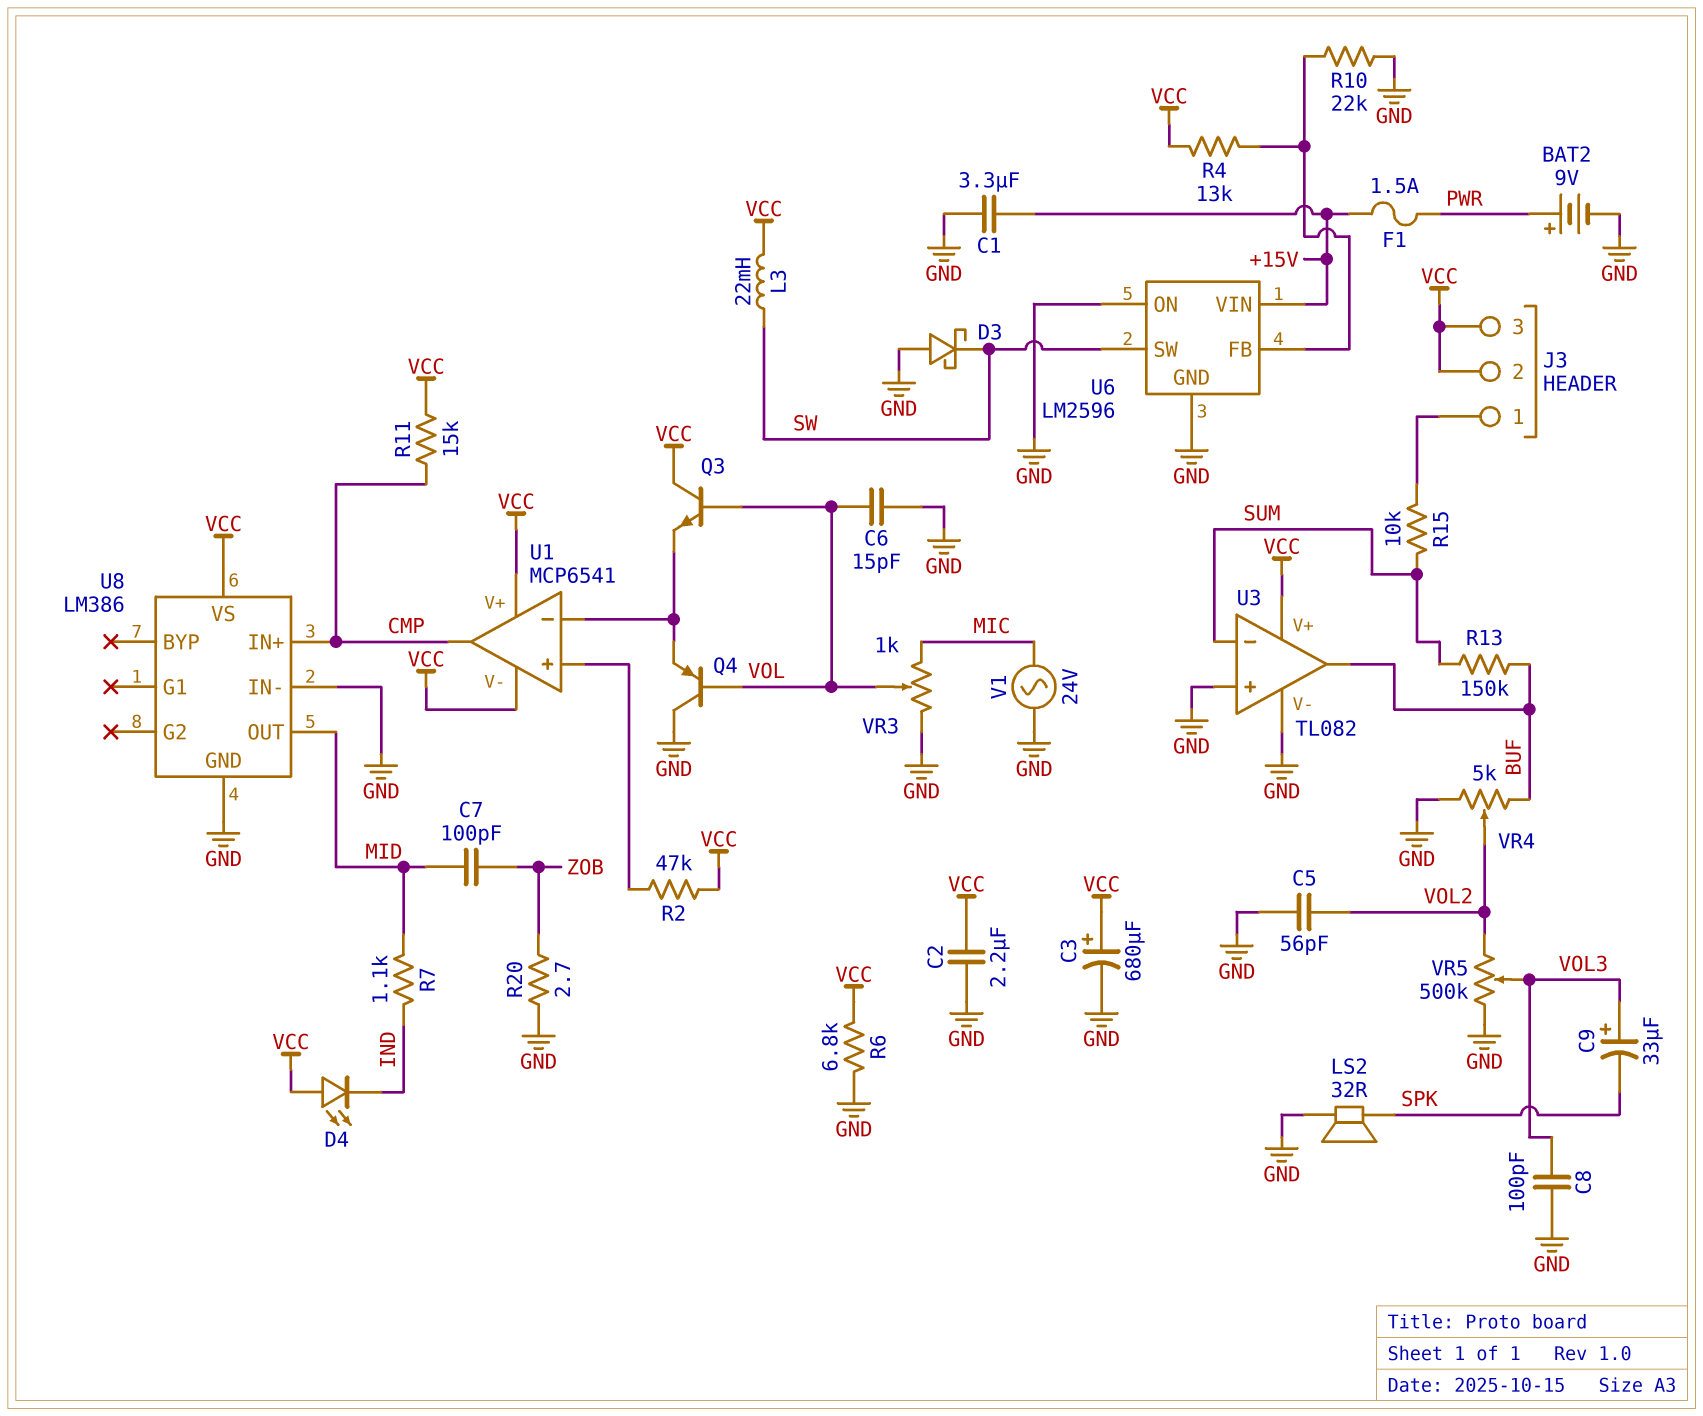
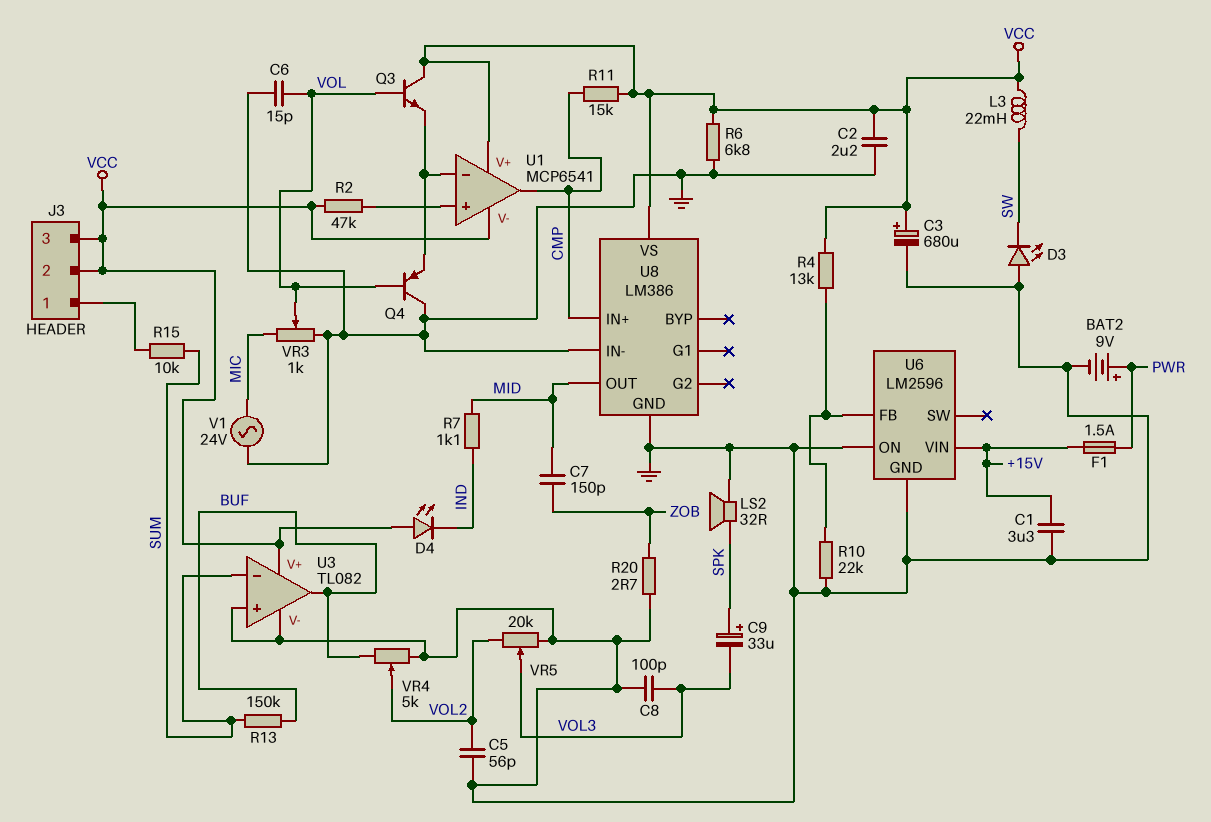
C7: 100pF (MID, ZOB) -> 150pF (MID, ZOB)
C9: 33uF (plus VOL3, minus SPK) -> 33uF (plus SPK, minus VOL3)
D3: schottky (A GND, K SW) -> LED (A GND, K SW)
U6 pin SW: SW -> none
VR5: 500k (GND, VOL2, wiper VOL3) -> 20k (GND, VOL2, wiper VOL3)

